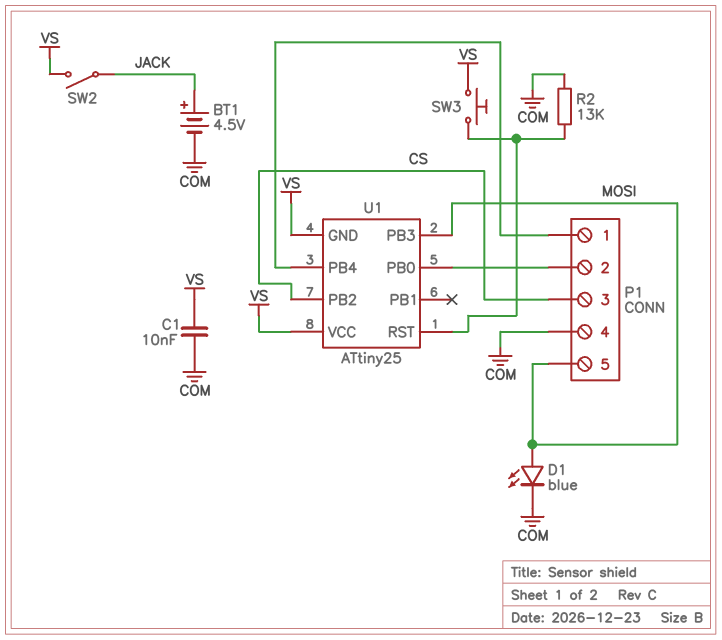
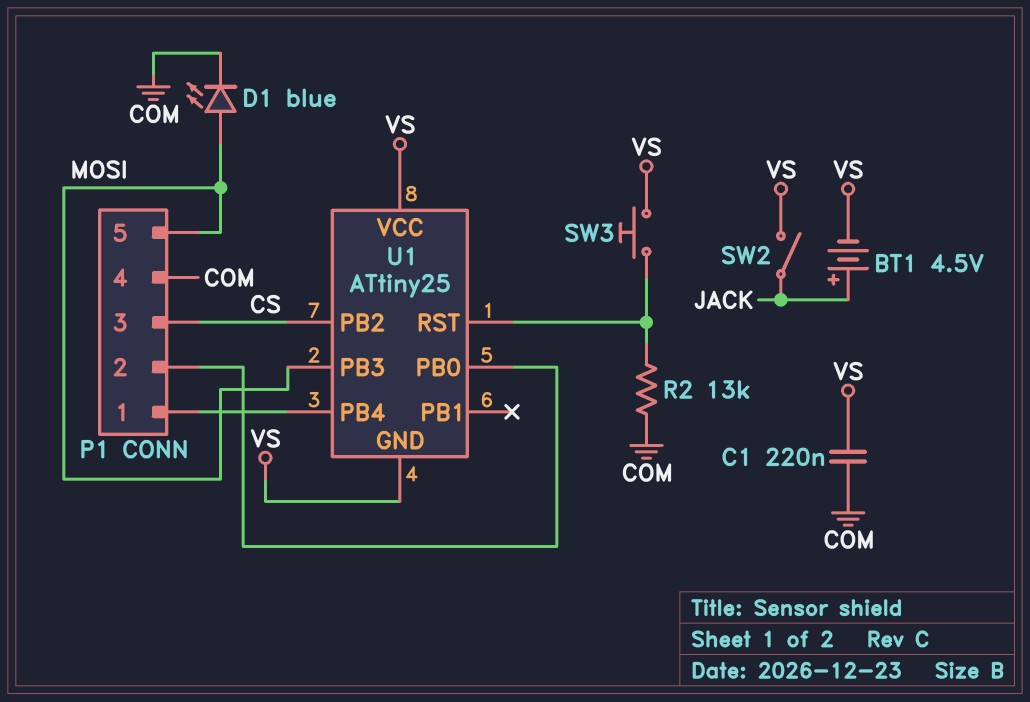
BT1: 4.5V (plus JACK, minus COM) -> 4.5V (plus JACK, minus VS)
C1: 10nF (COM, VS) -> 220nF (COM, VS)

